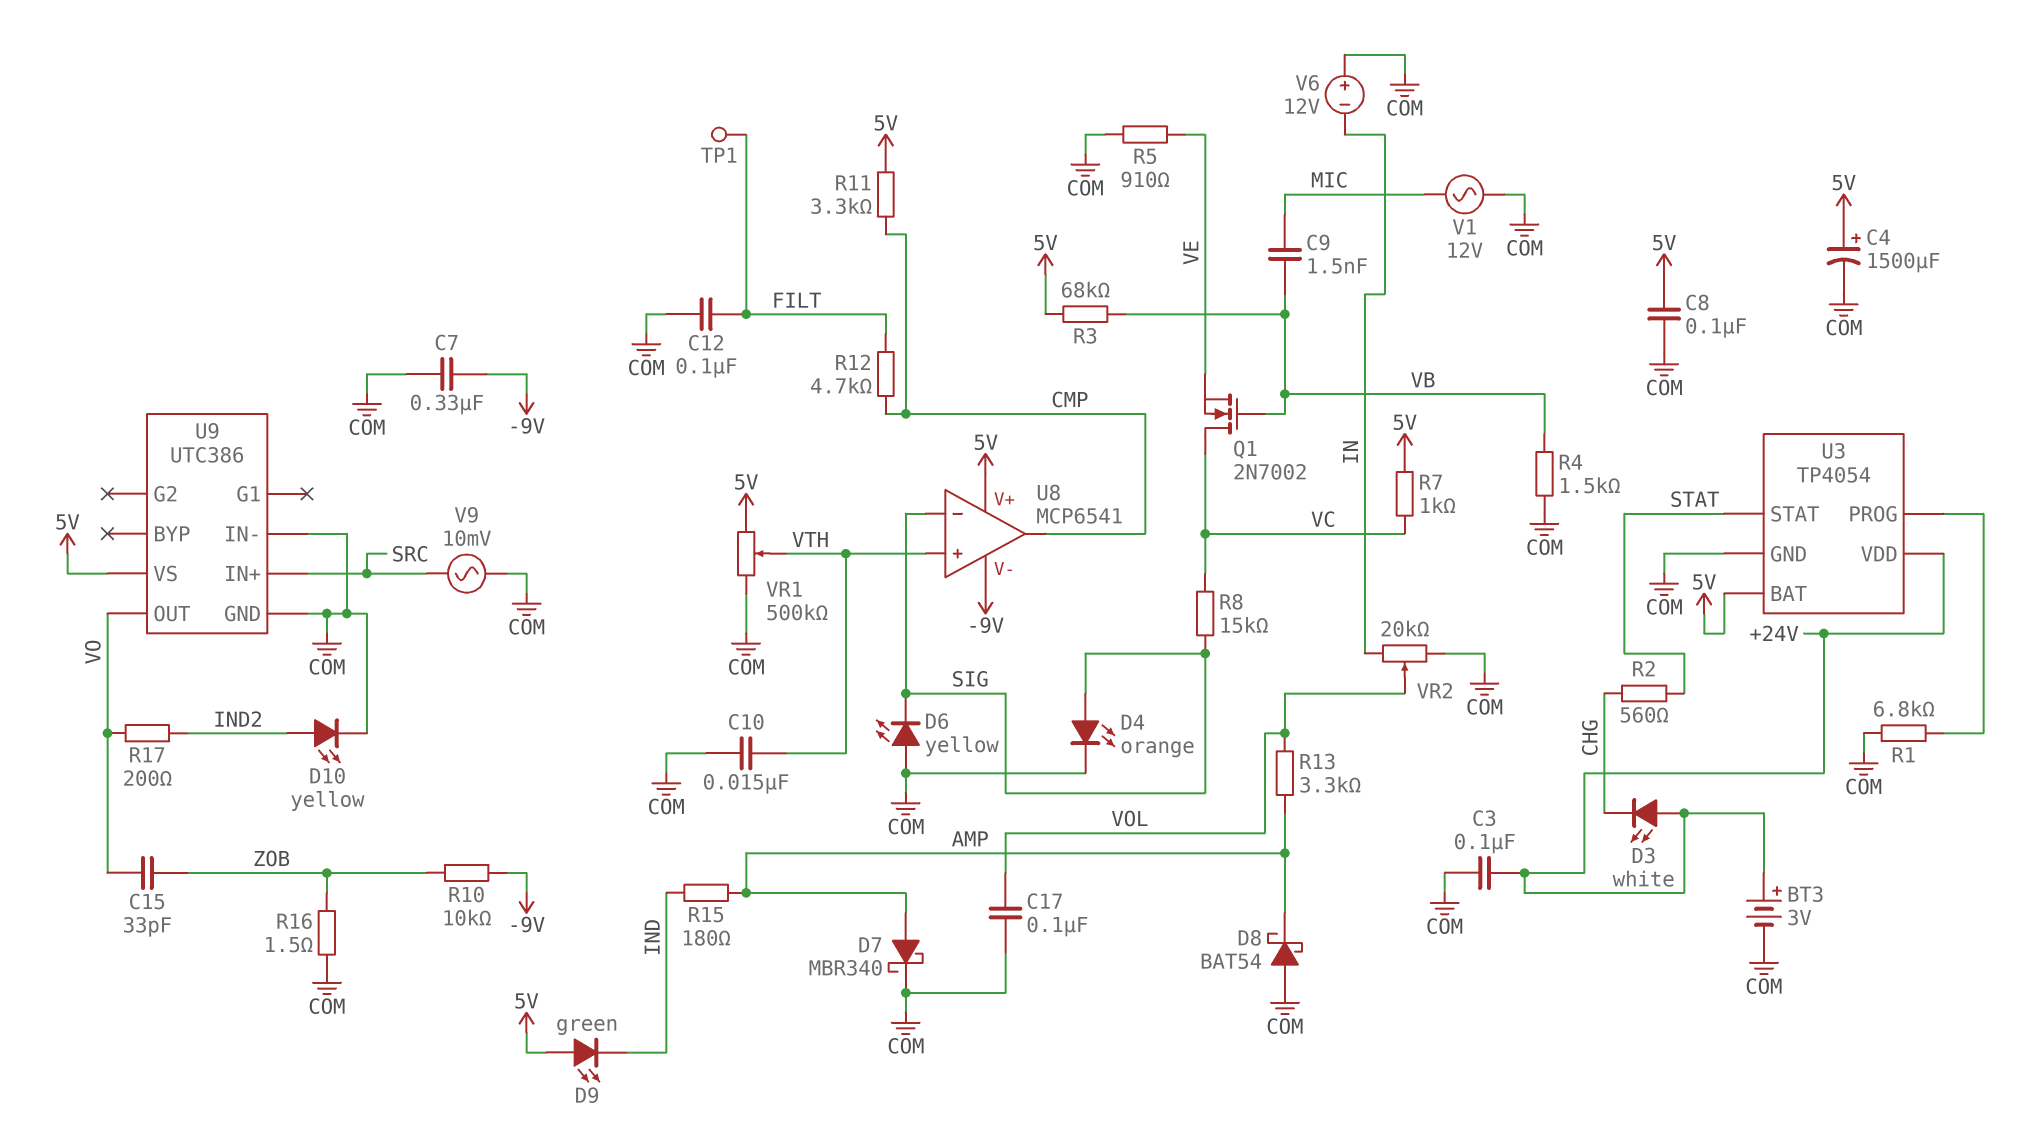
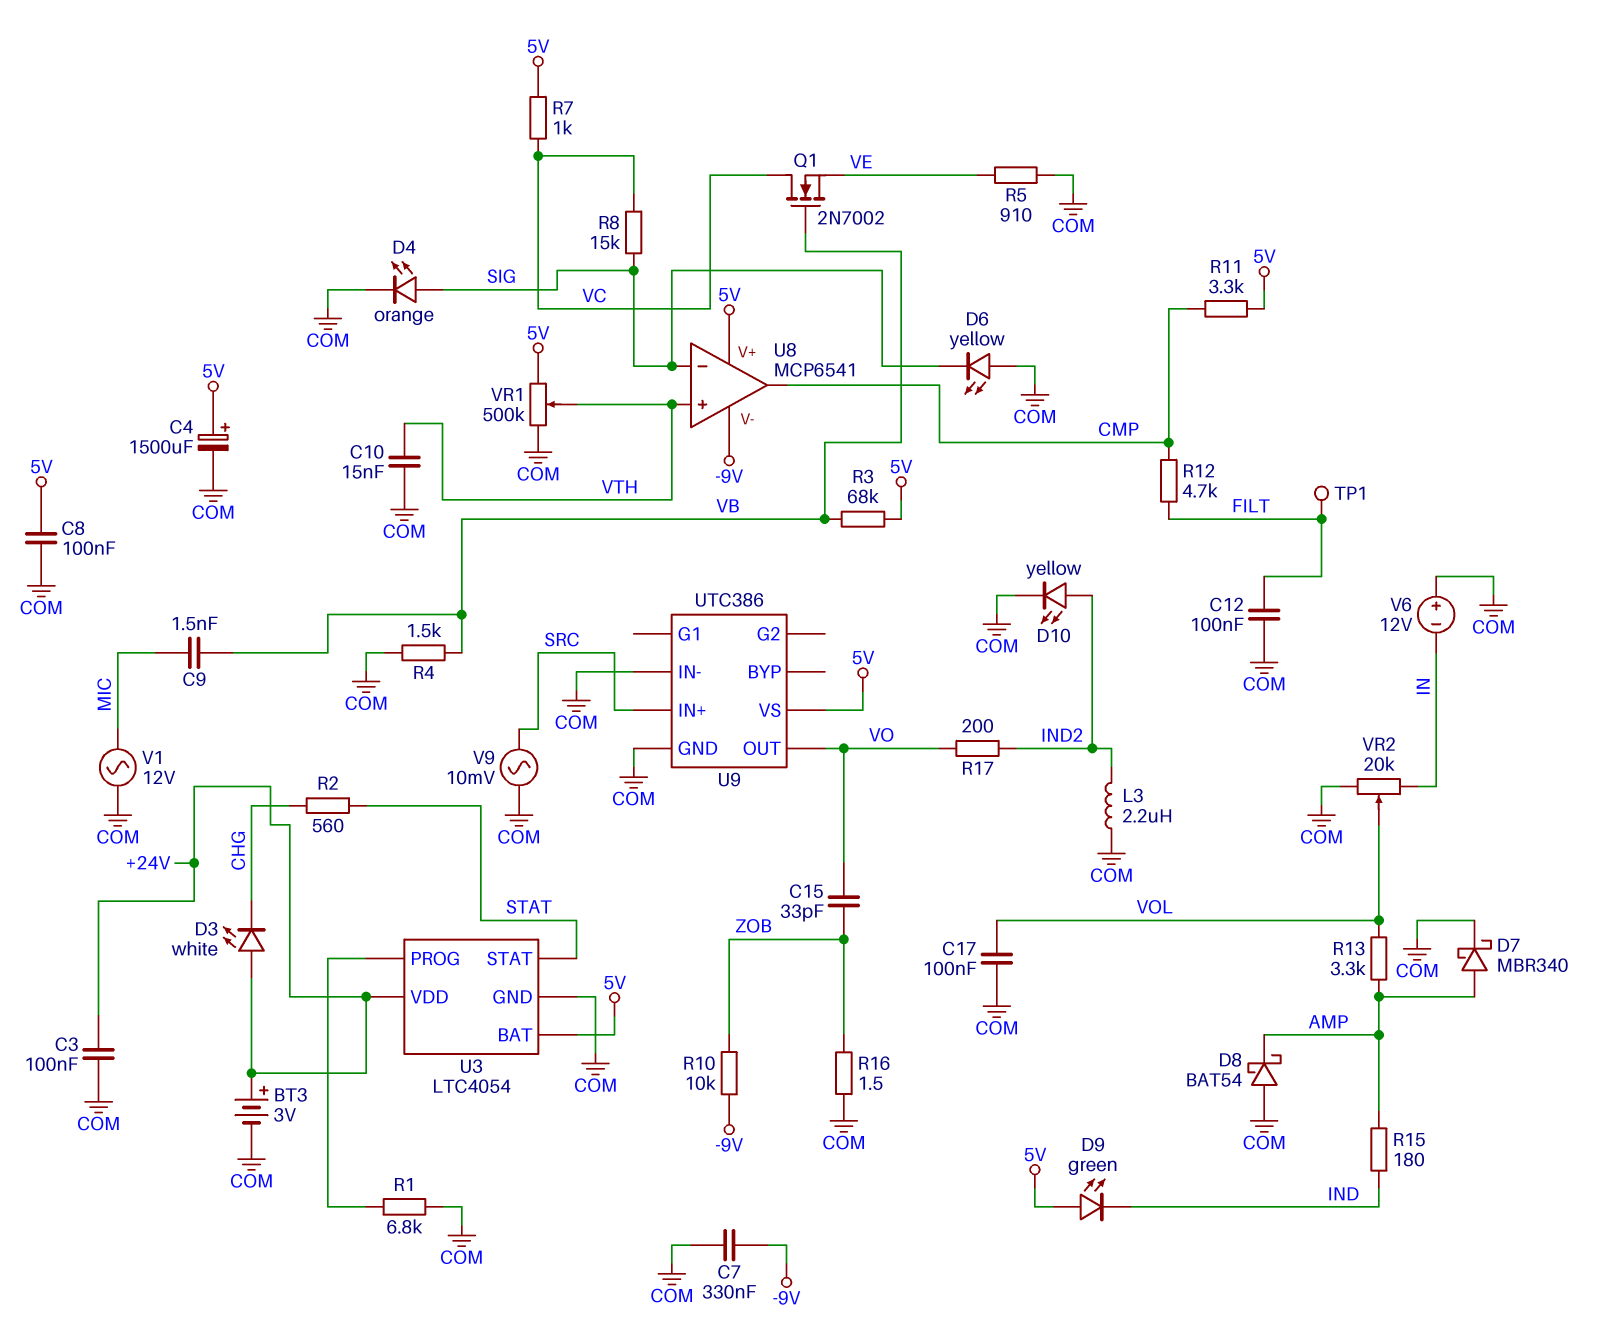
L3: none -> 2.2uH (COM, IND2)
U3: TP4054 -> LTC4054

